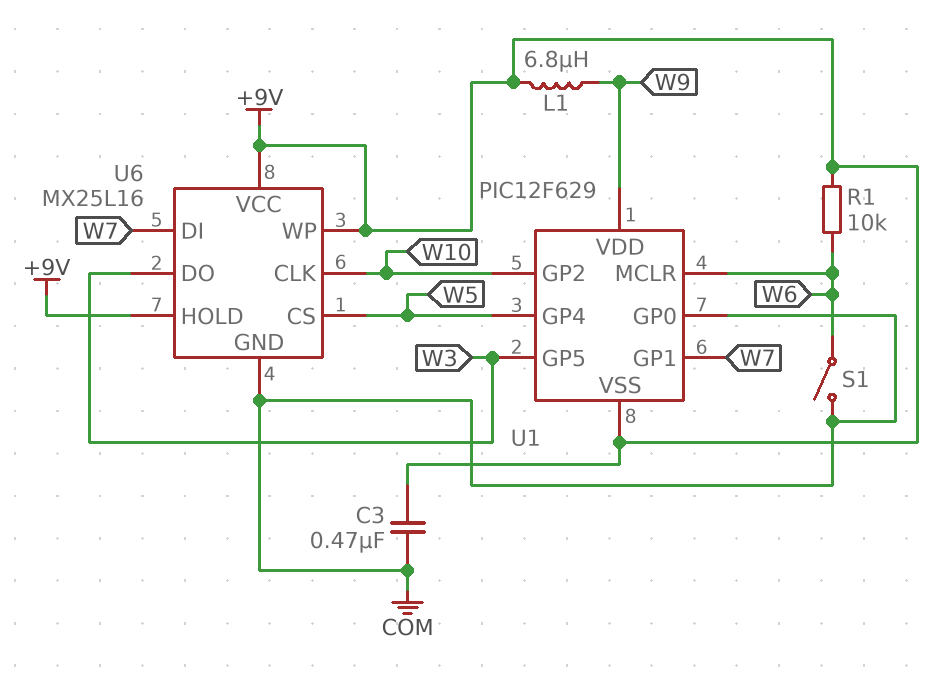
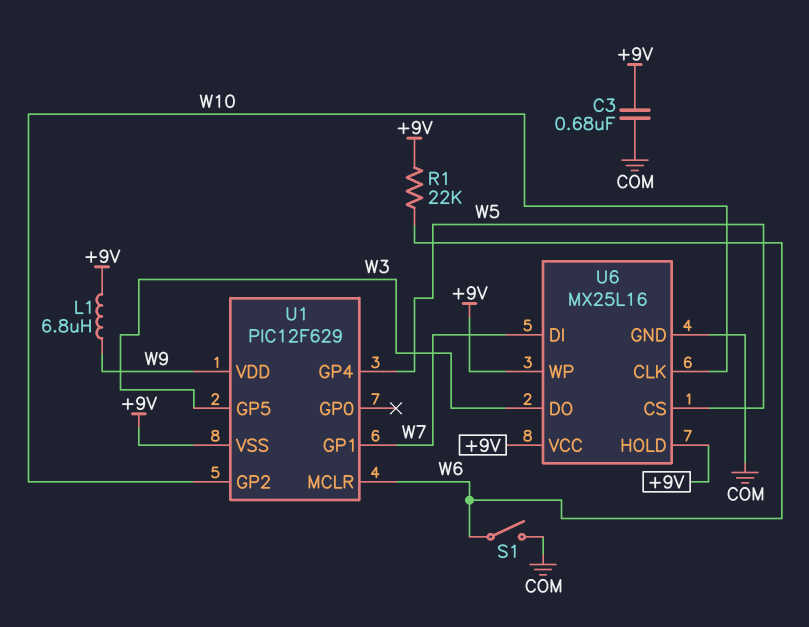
C3: 470nF (+9V, COM) -> 680nF (+9V, COM)
R1: 10k (+9V, W6) -> 22k (+9V, W6)
U1 pin GP0: COM -> none

